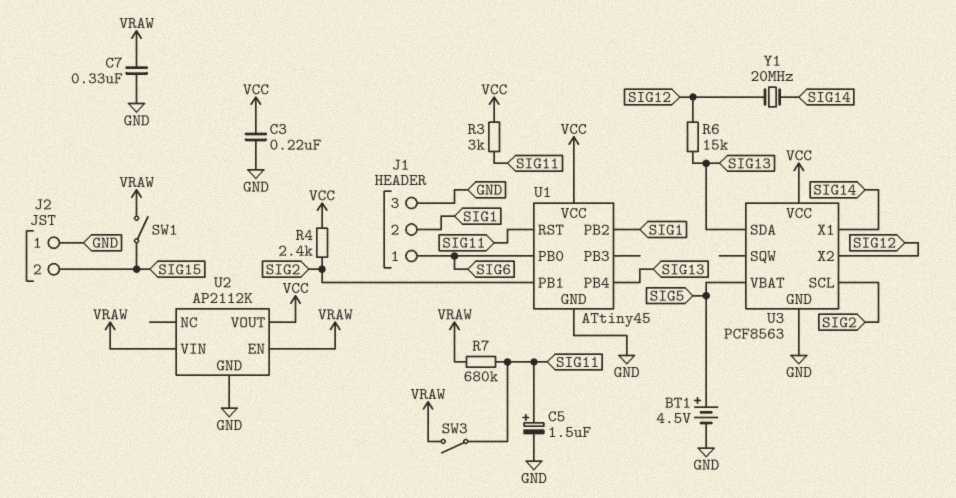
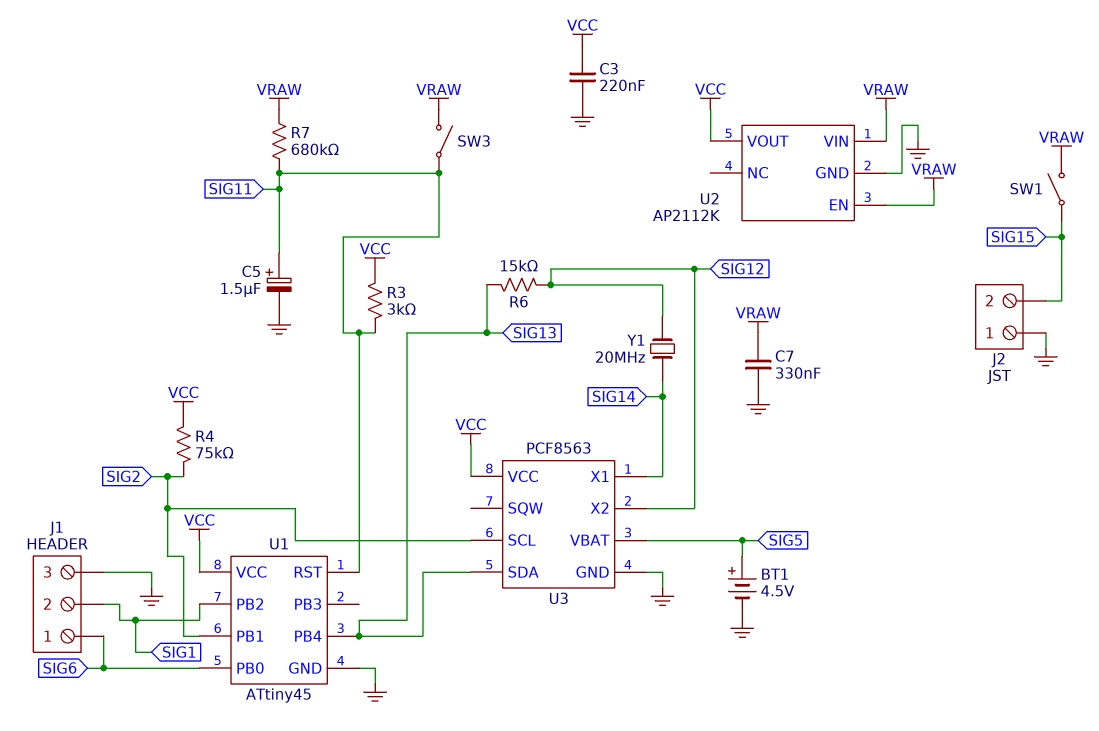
R4: 2.4k (SIG2, VCC) -> 75k (SIG2, VCC)

